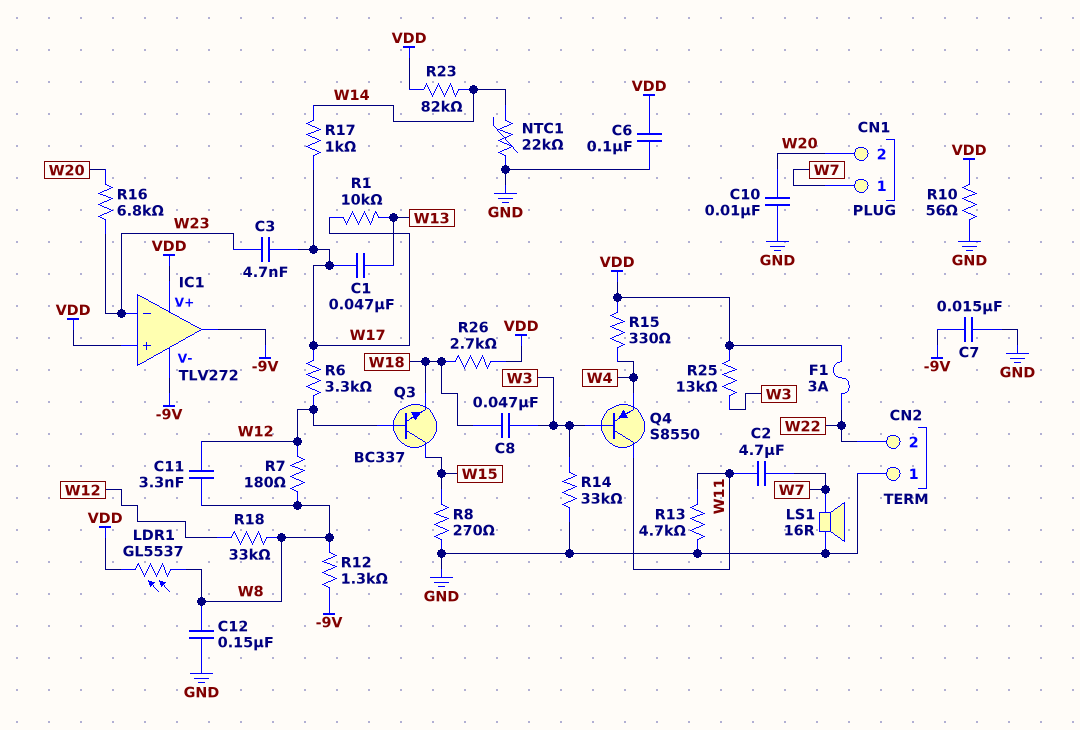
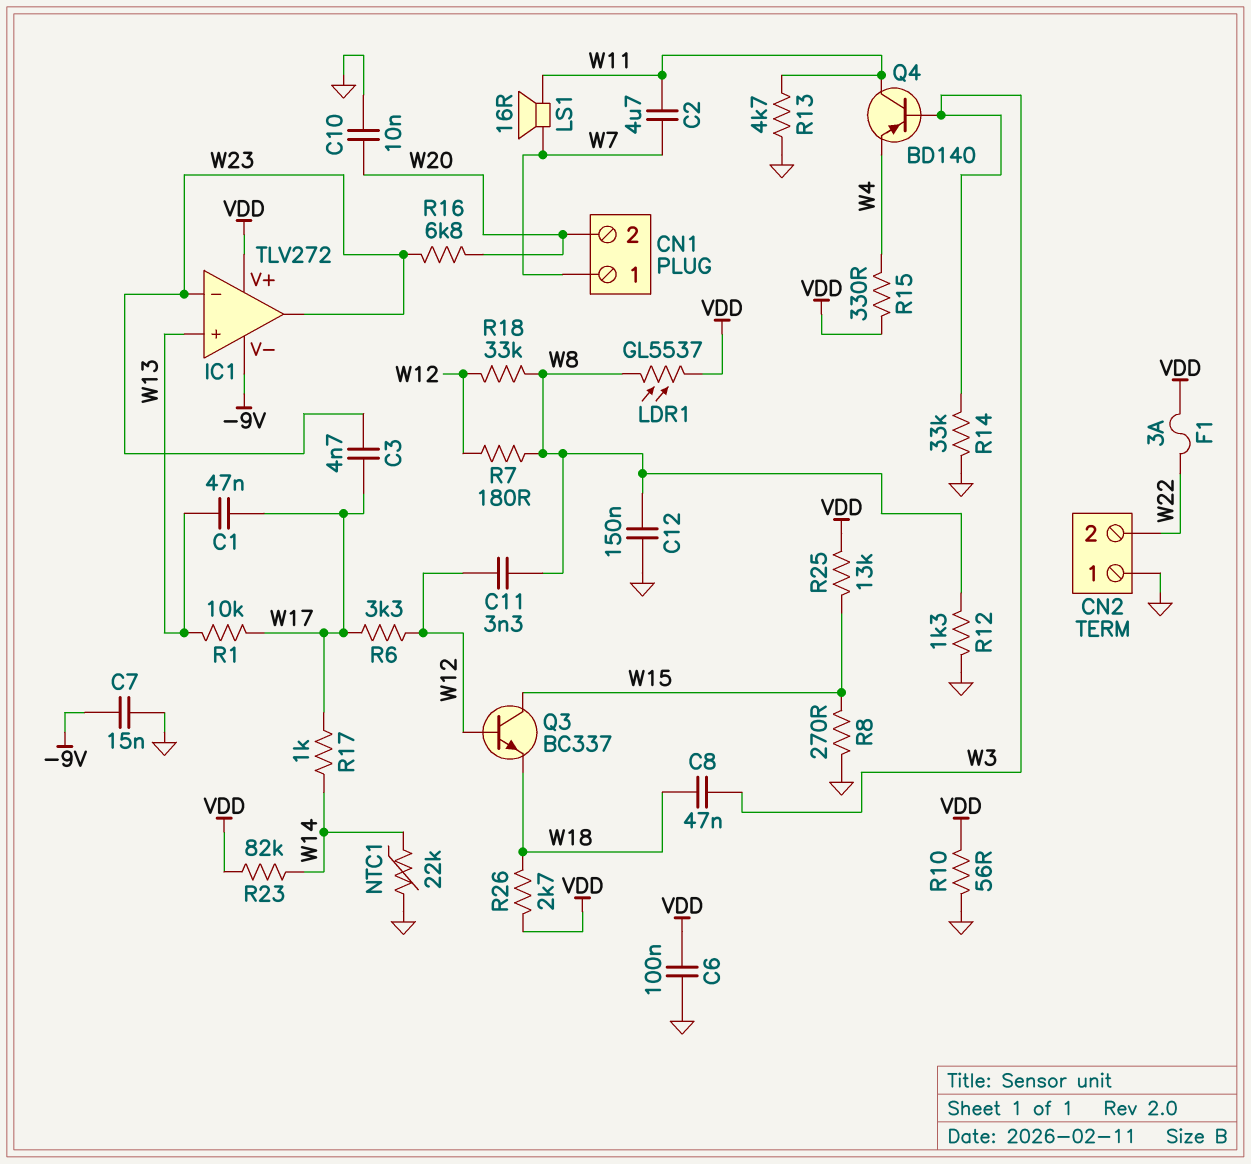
IC1 pin in+: VDD -> W13
IC1 pin out: -9V -> W23
LS1: speaker 16R (GND, W7) -> speaker 16R (W7, W11)
Q4: PNP S8550 (B W3, C W11, E W4) -> PNP BD140 (B W3, C W11, E W4)
R12: 1.3k (-9V, W8) -> 1.3k (GND, W8)
R25: 13k (VDD, W3) -> 13k (VDD, W15)

